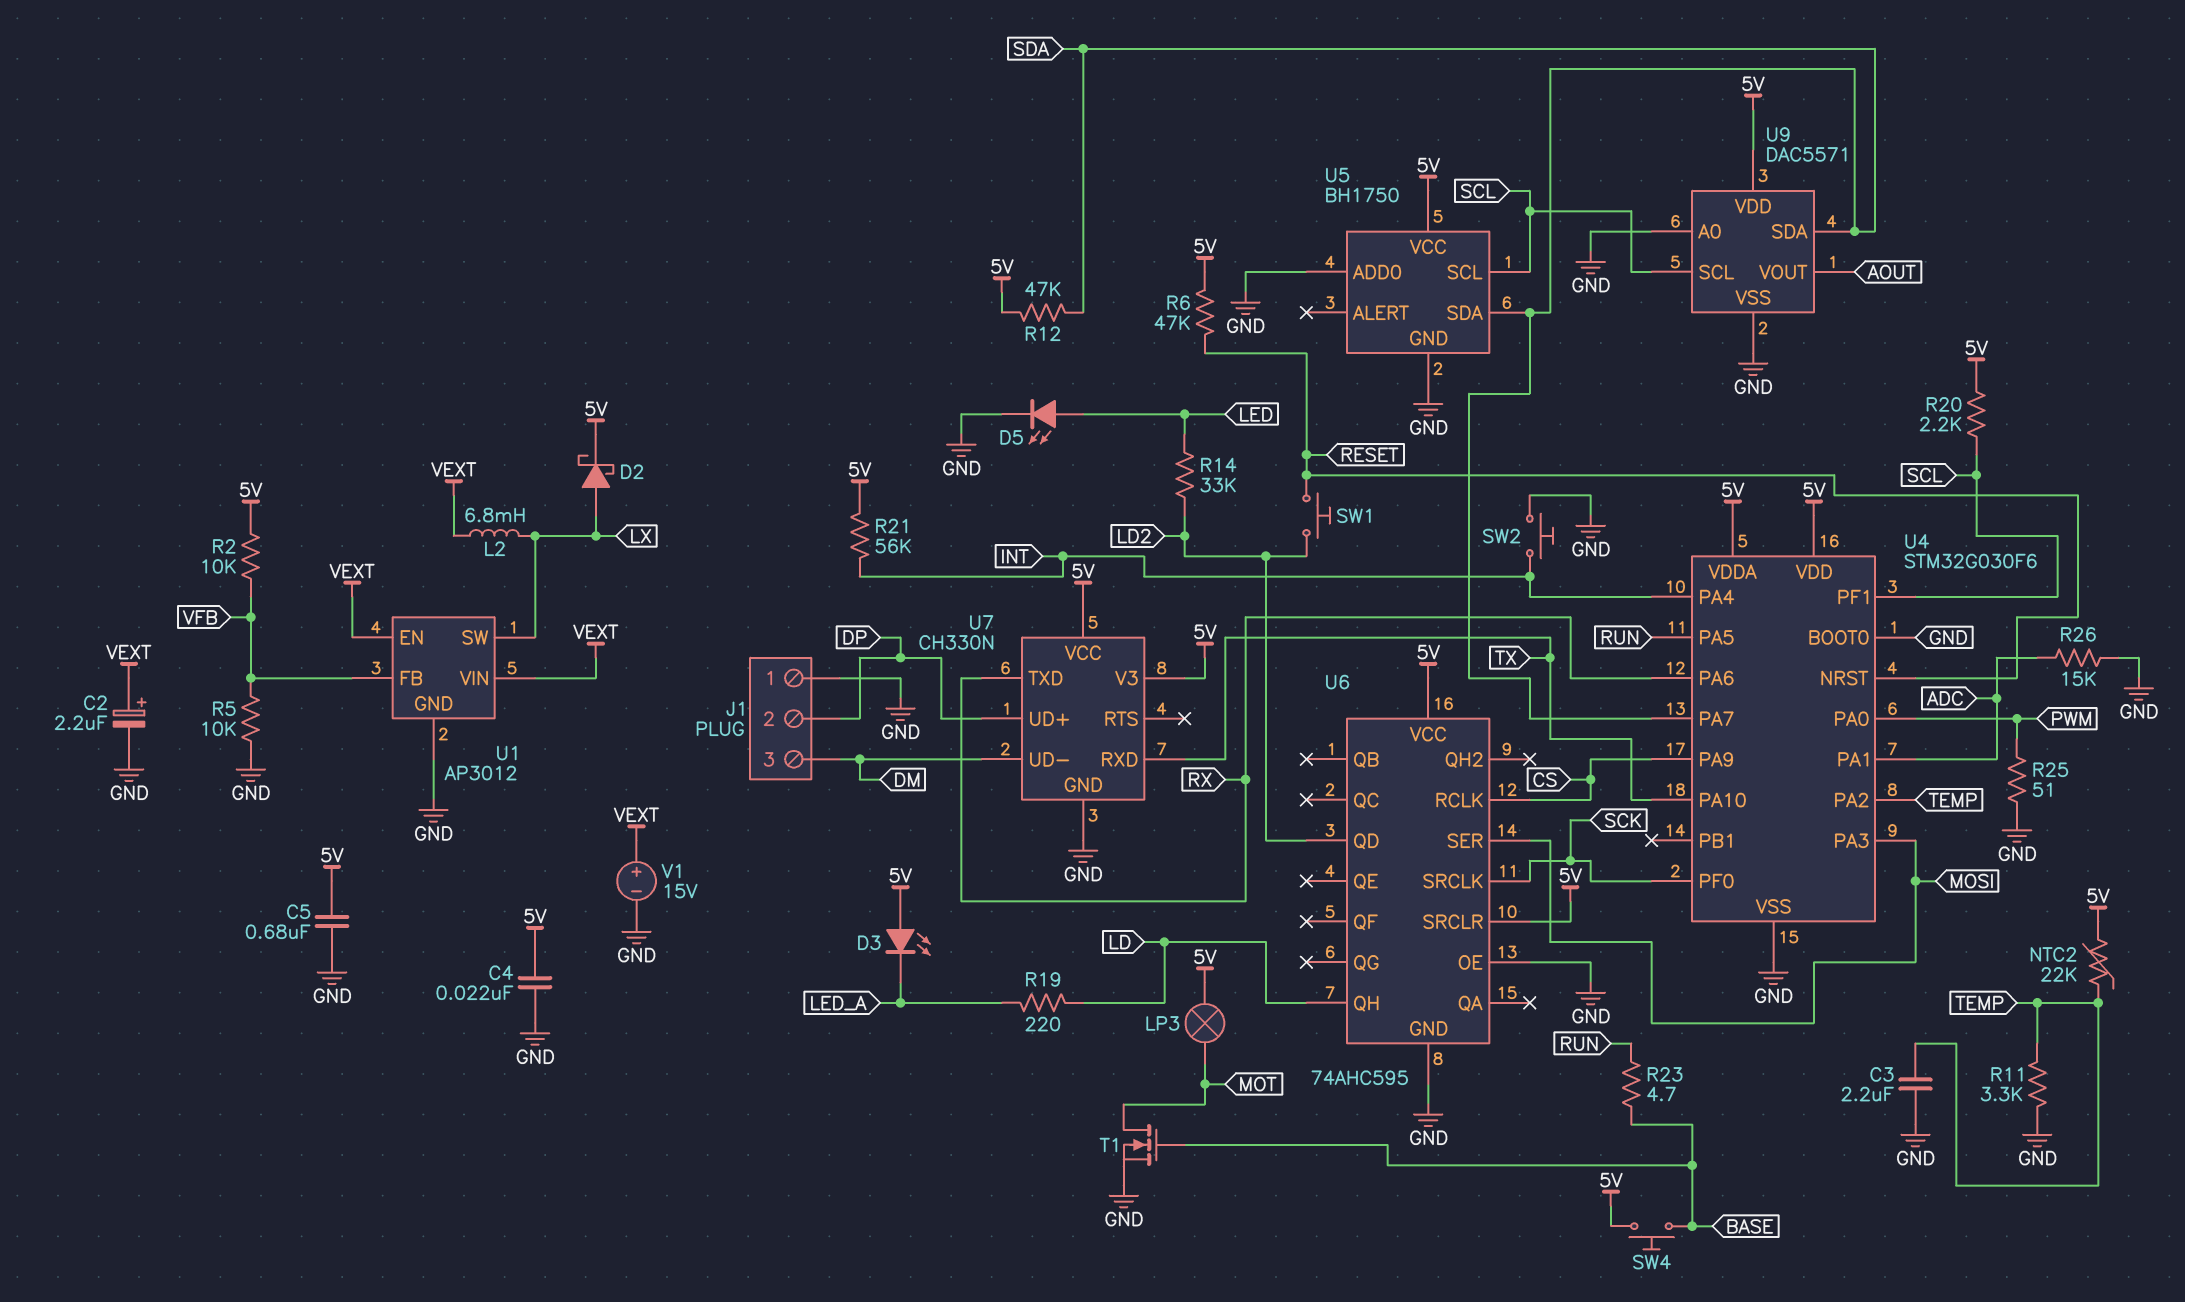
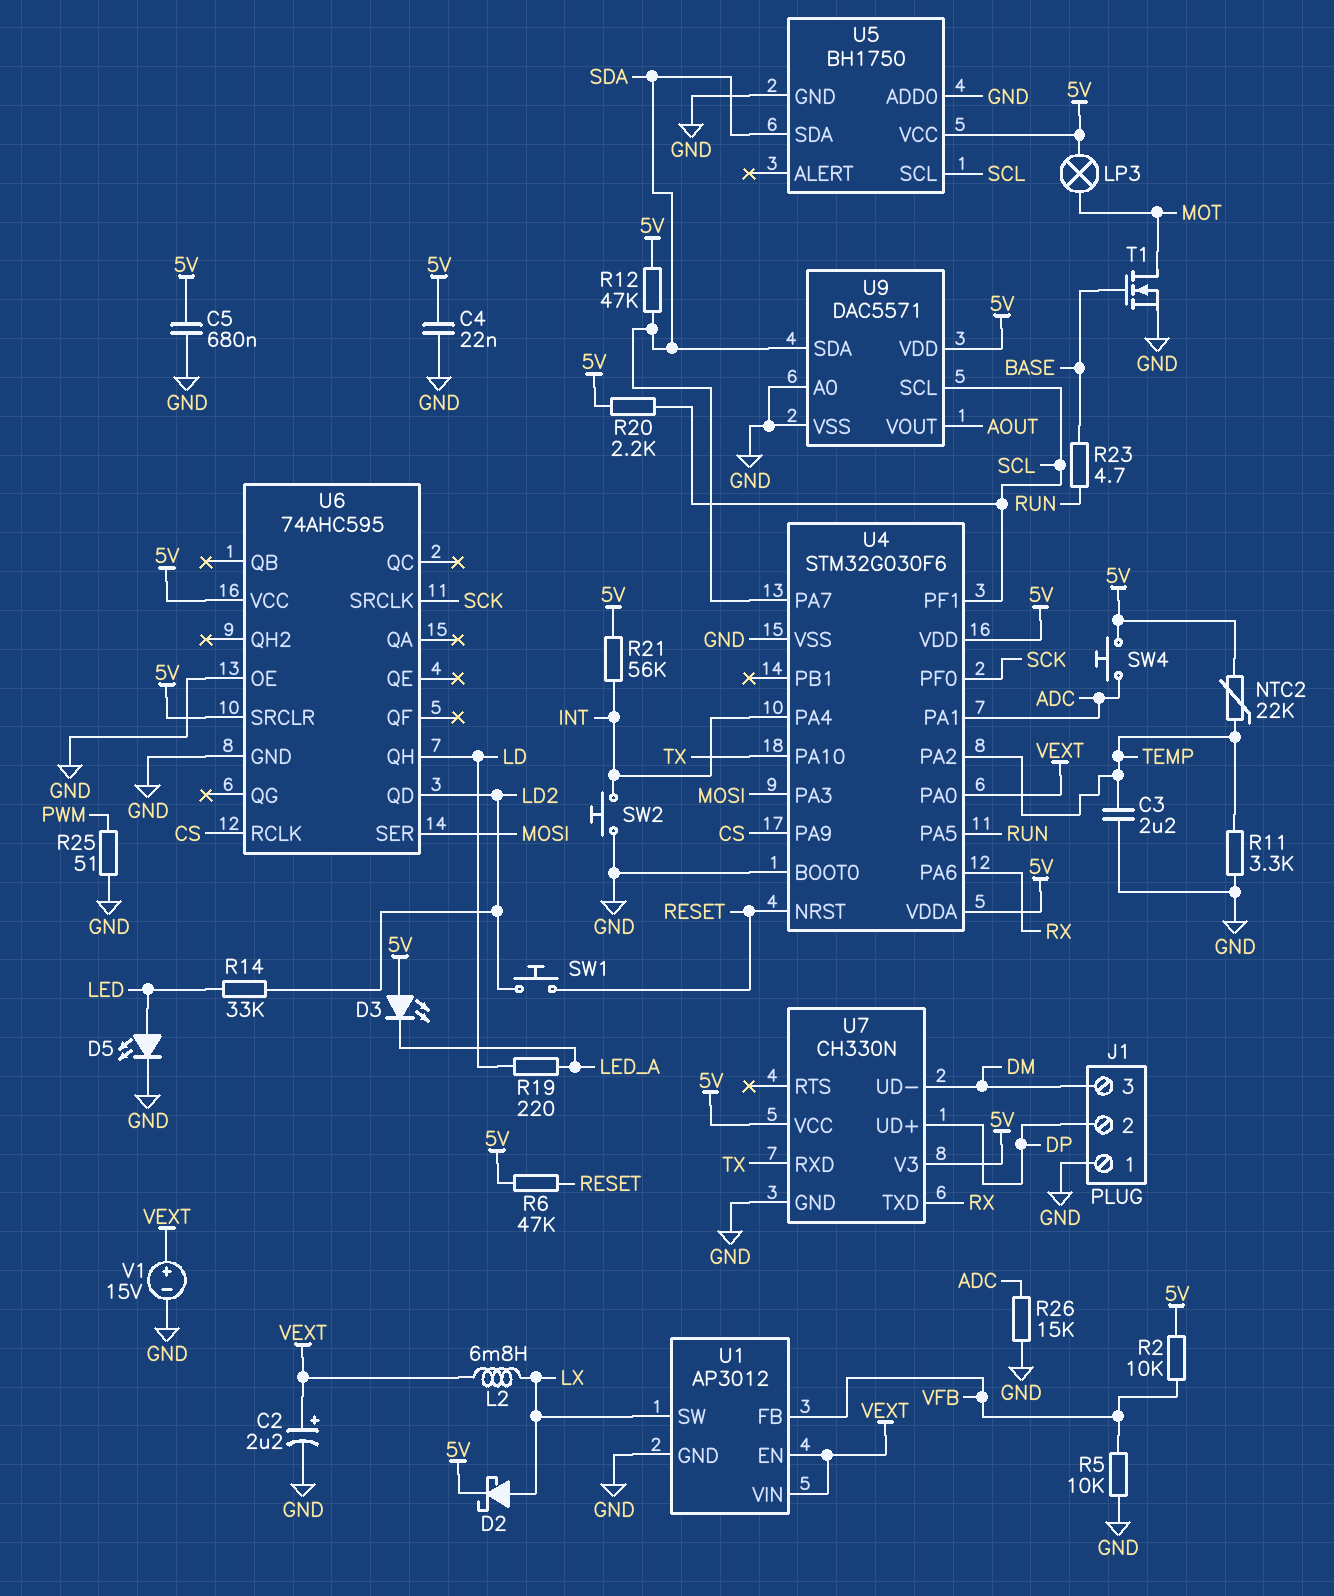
SW4: button (5V, BASE) -> button (5V, ADC)
U4 pin PA0: PWM -> VEXT

